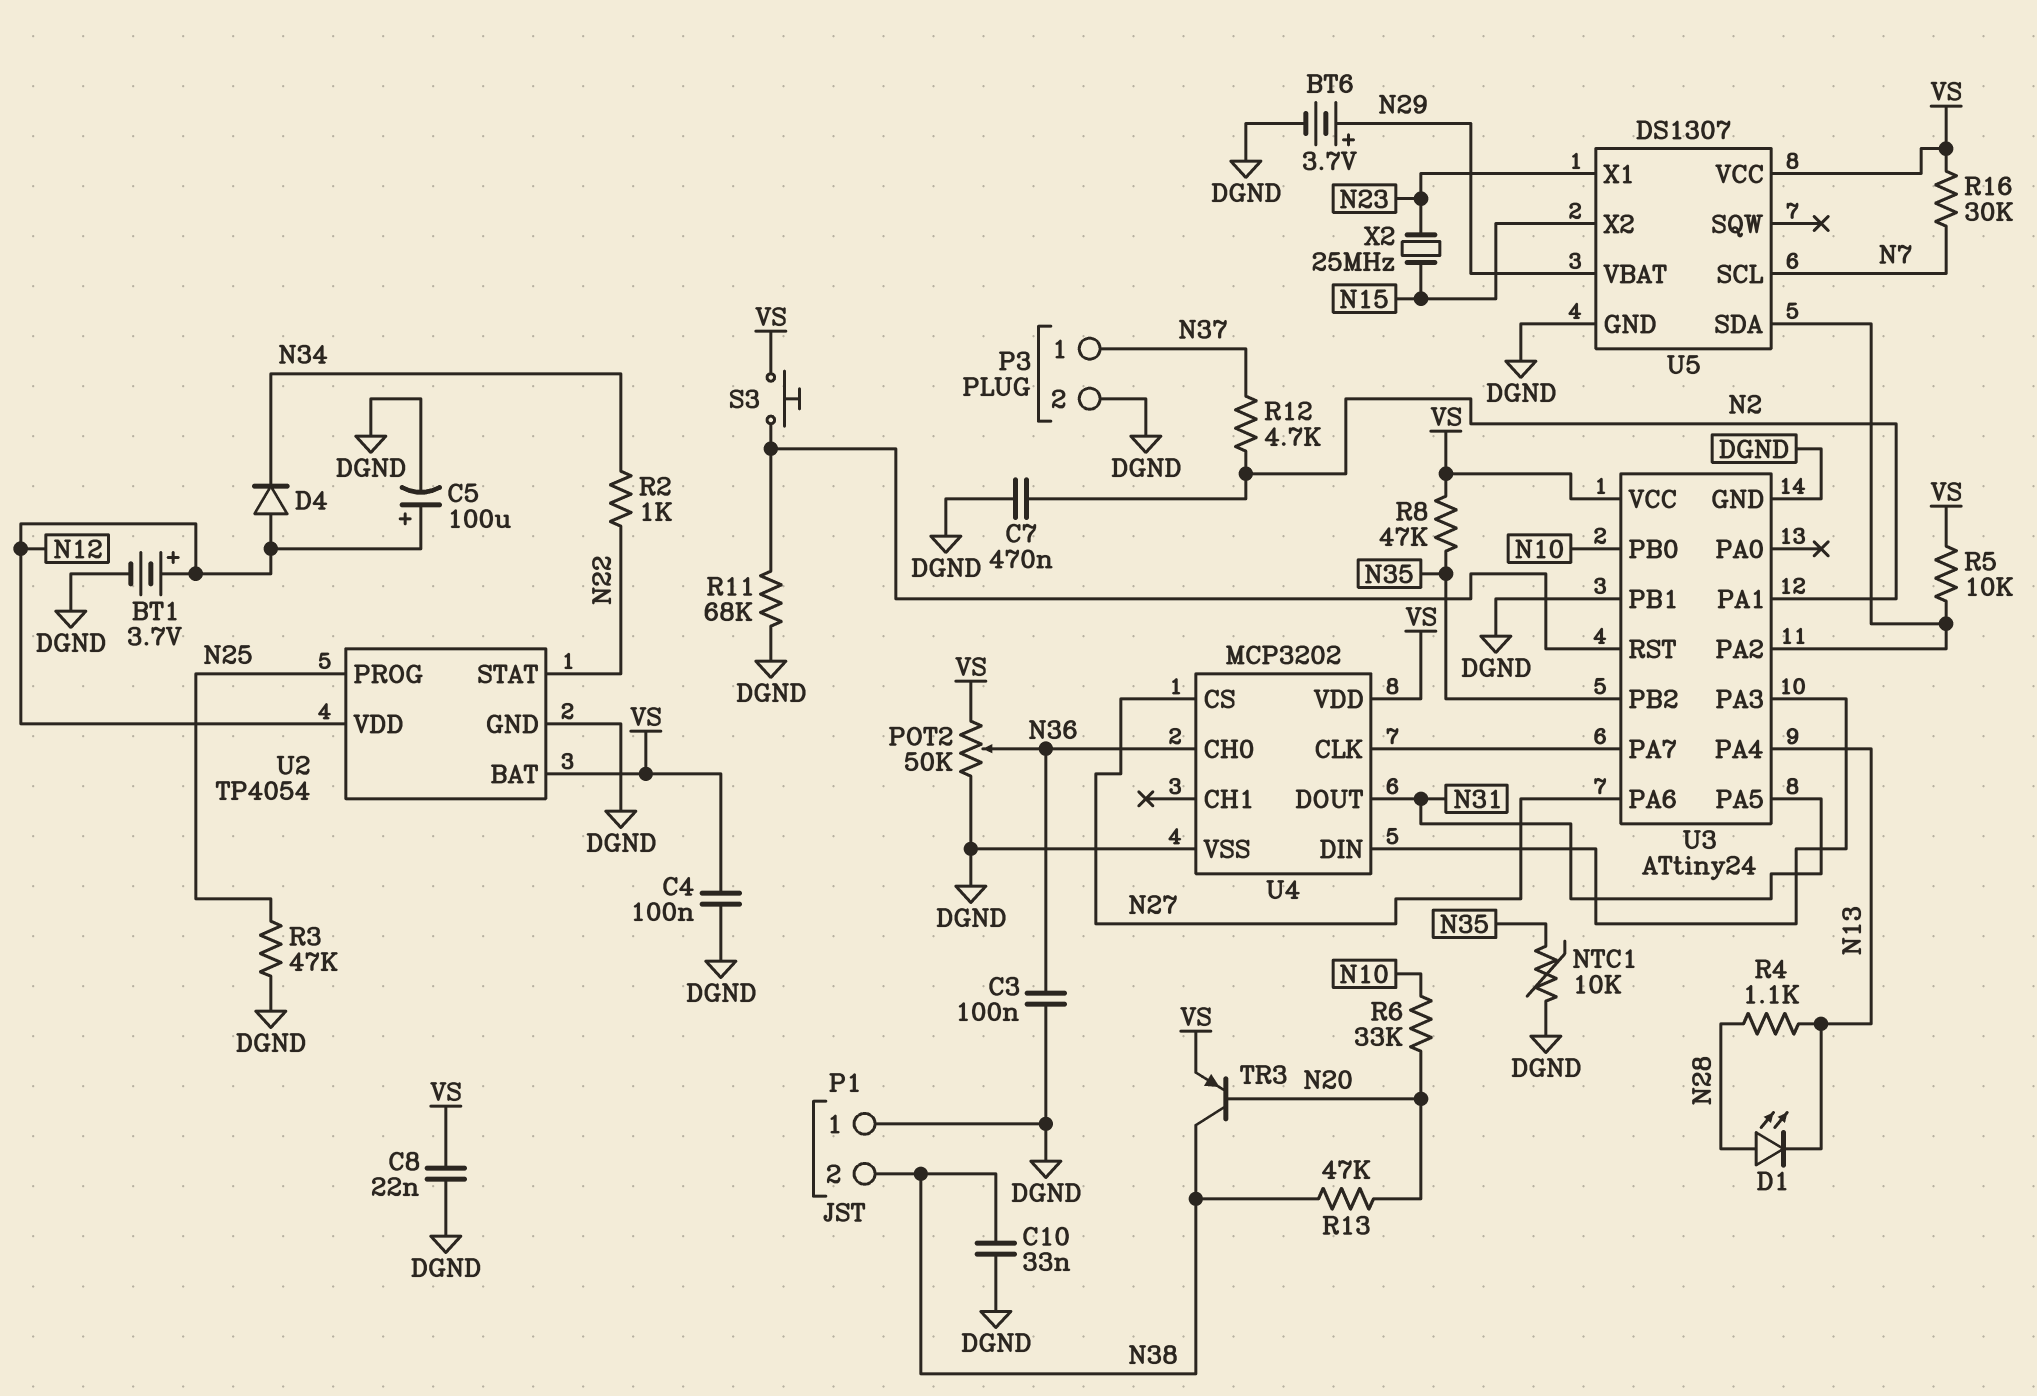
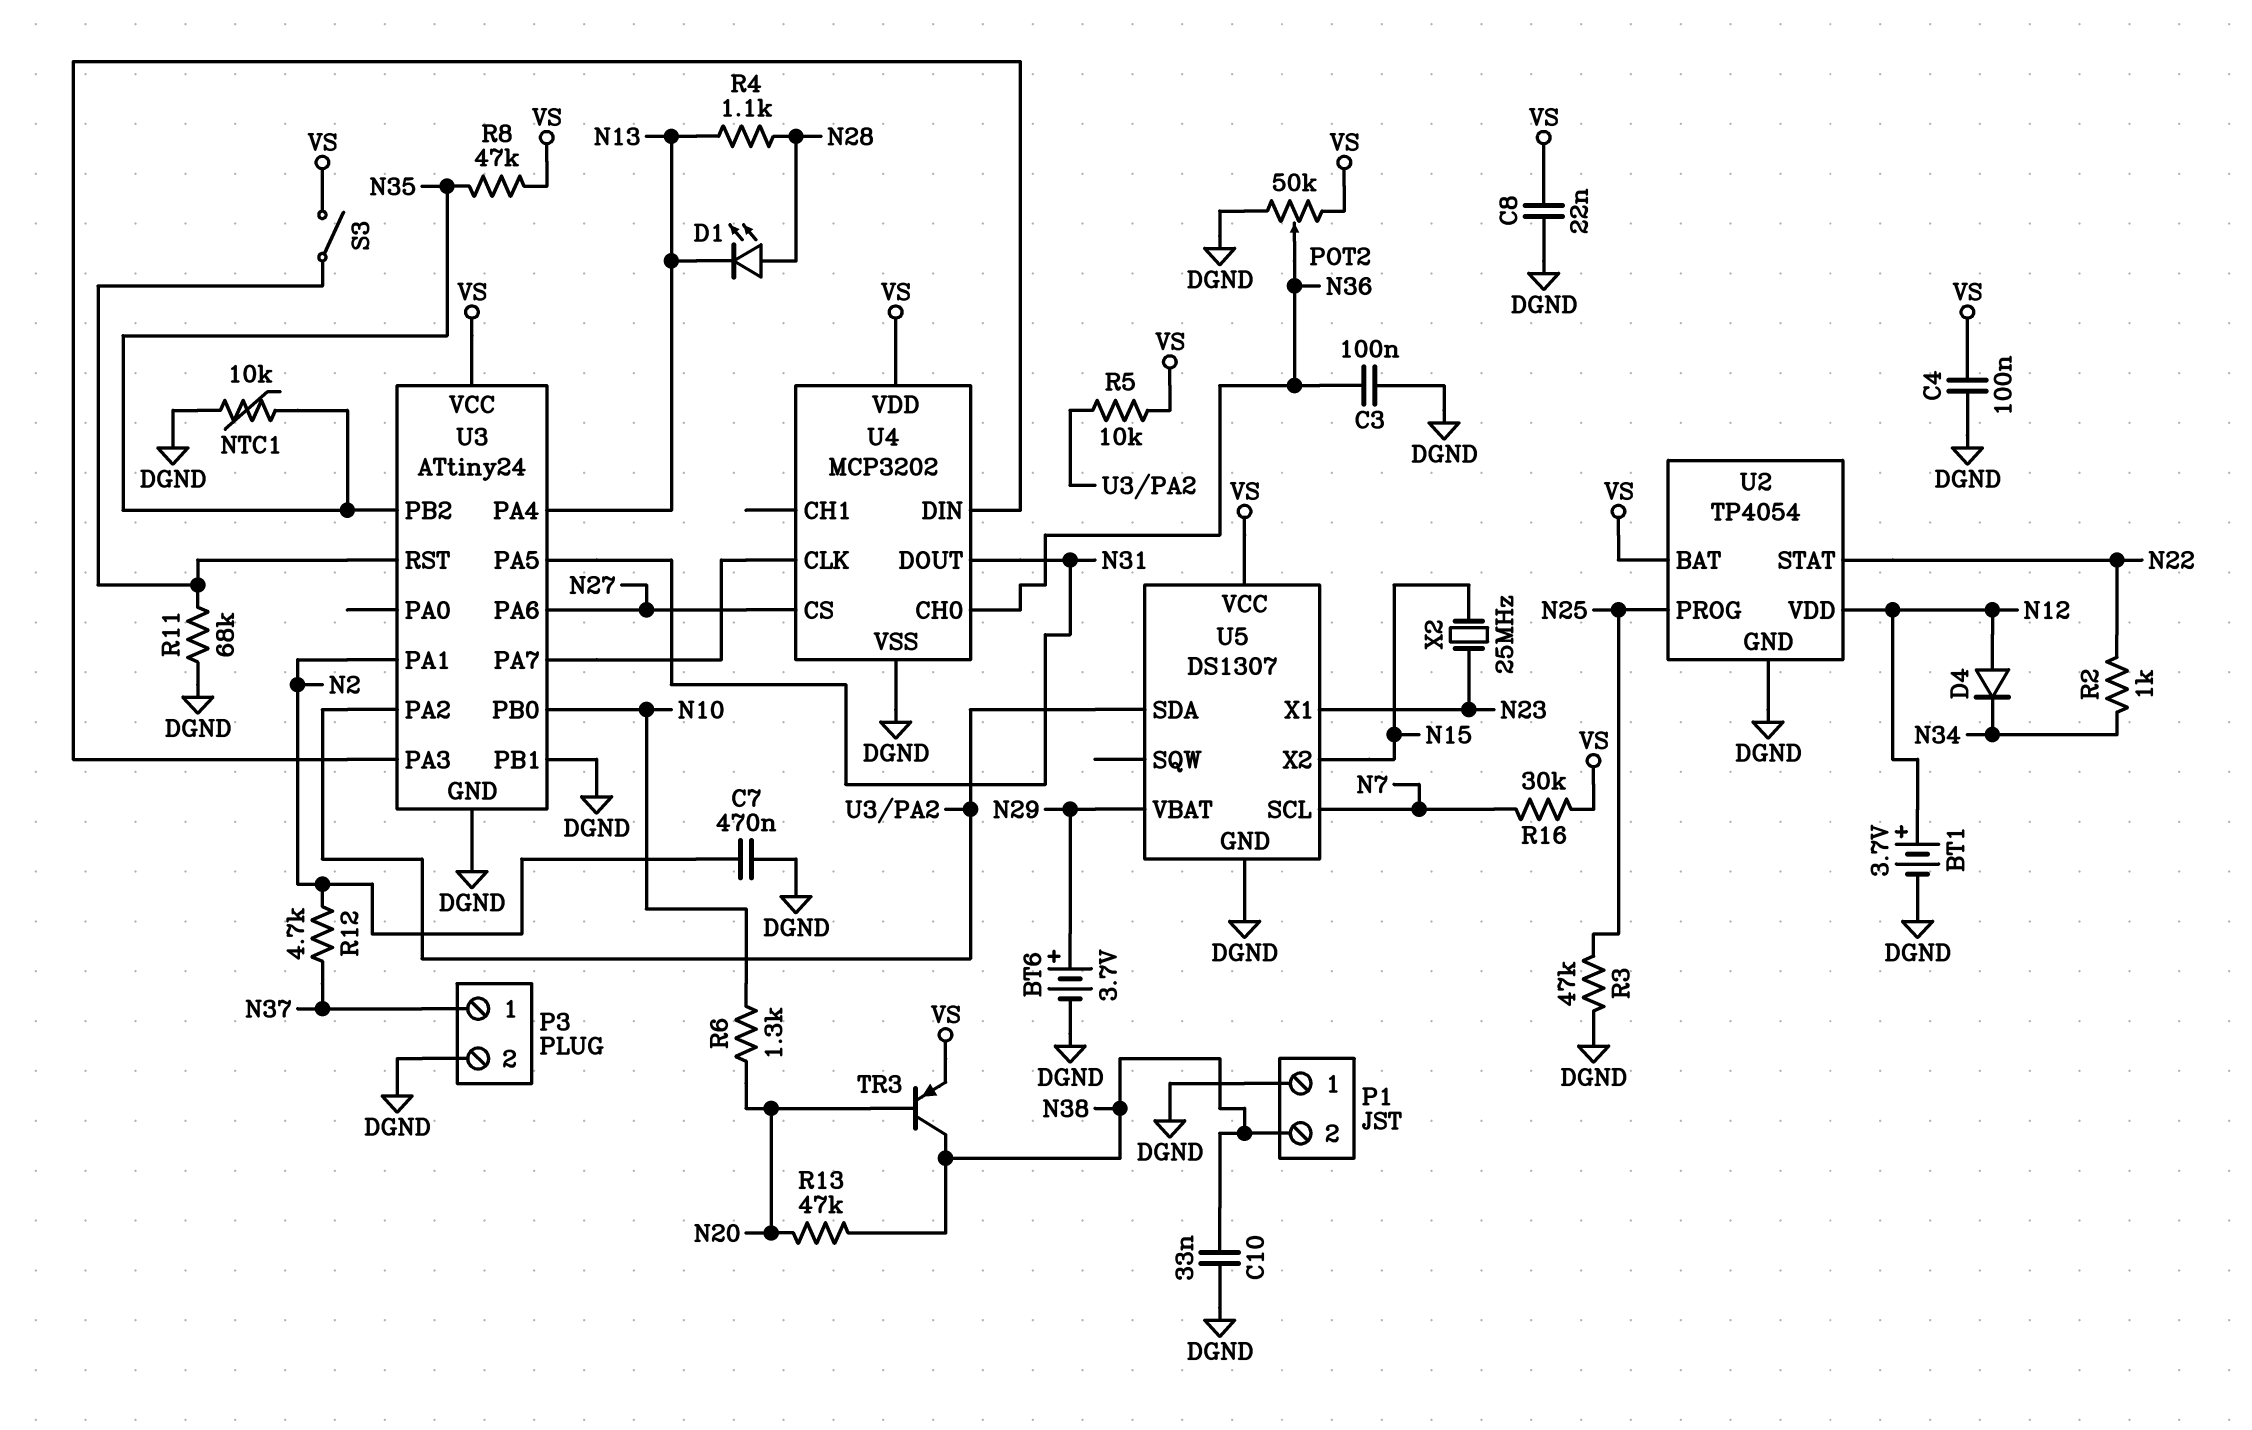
C5: 100uF (plus N12, minus DGND) -> none
R6: 33k (N10, N20) -> 1.3k (N10, N20)
S3: button (U3/RST, VS) -> switch (U3/RST, VS)

